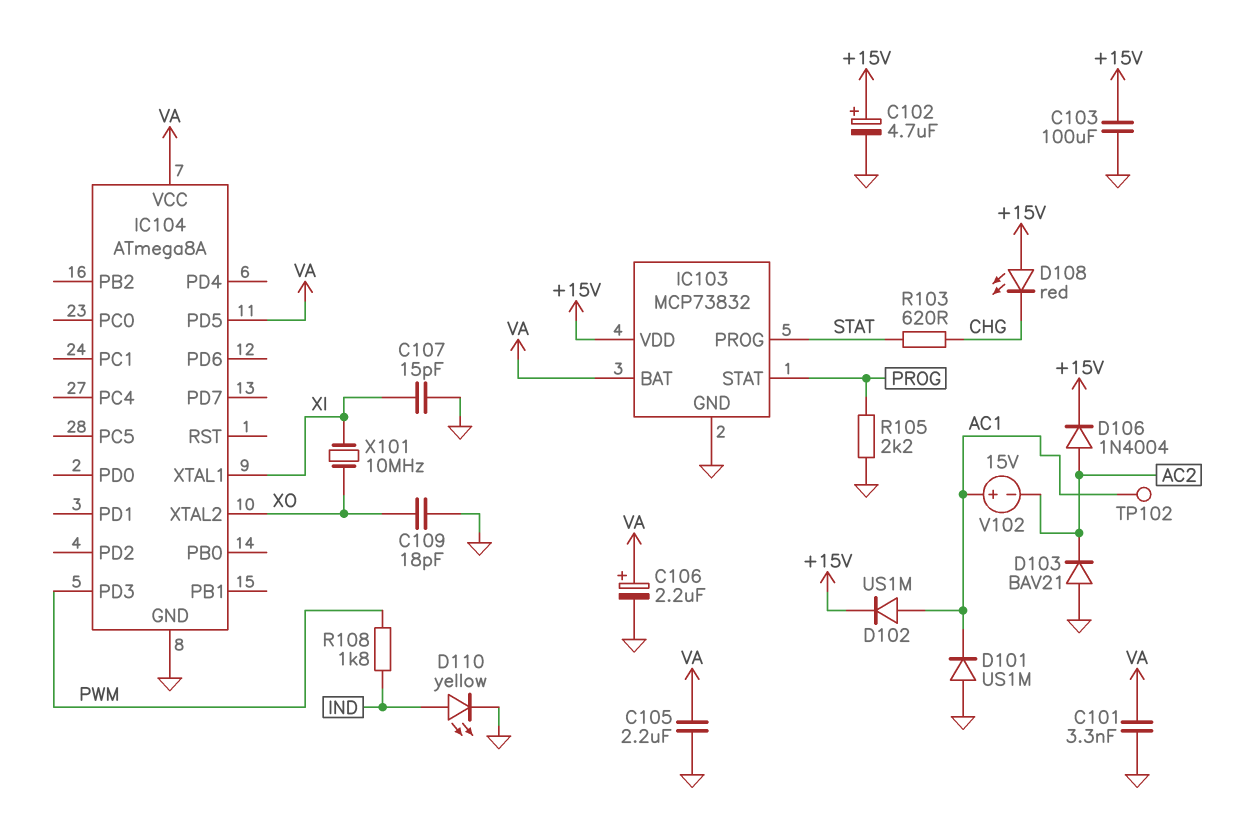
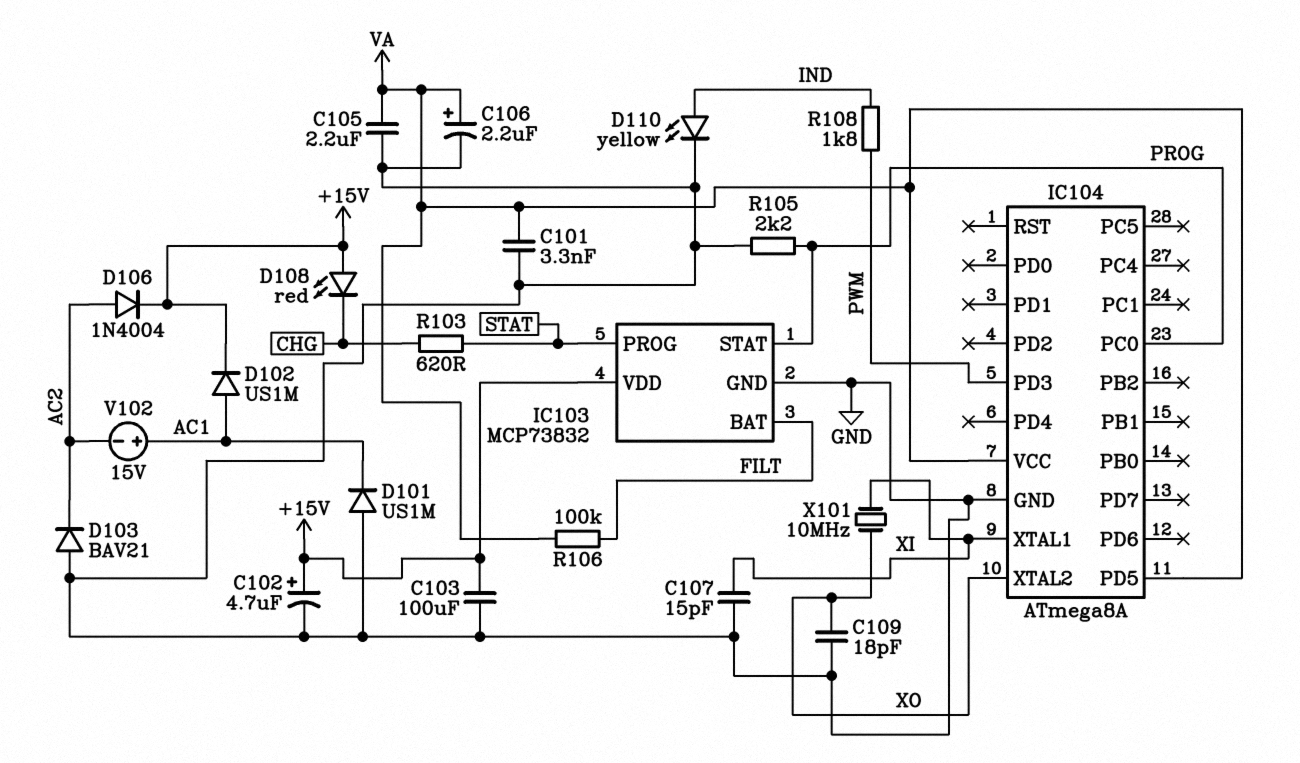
IC103 pin BAT: VA -> FILT
IC104 pin PC0: none -> PROG
R106: none -> 100k (FILT, VA)
TP102: test point (AC1) -> none

